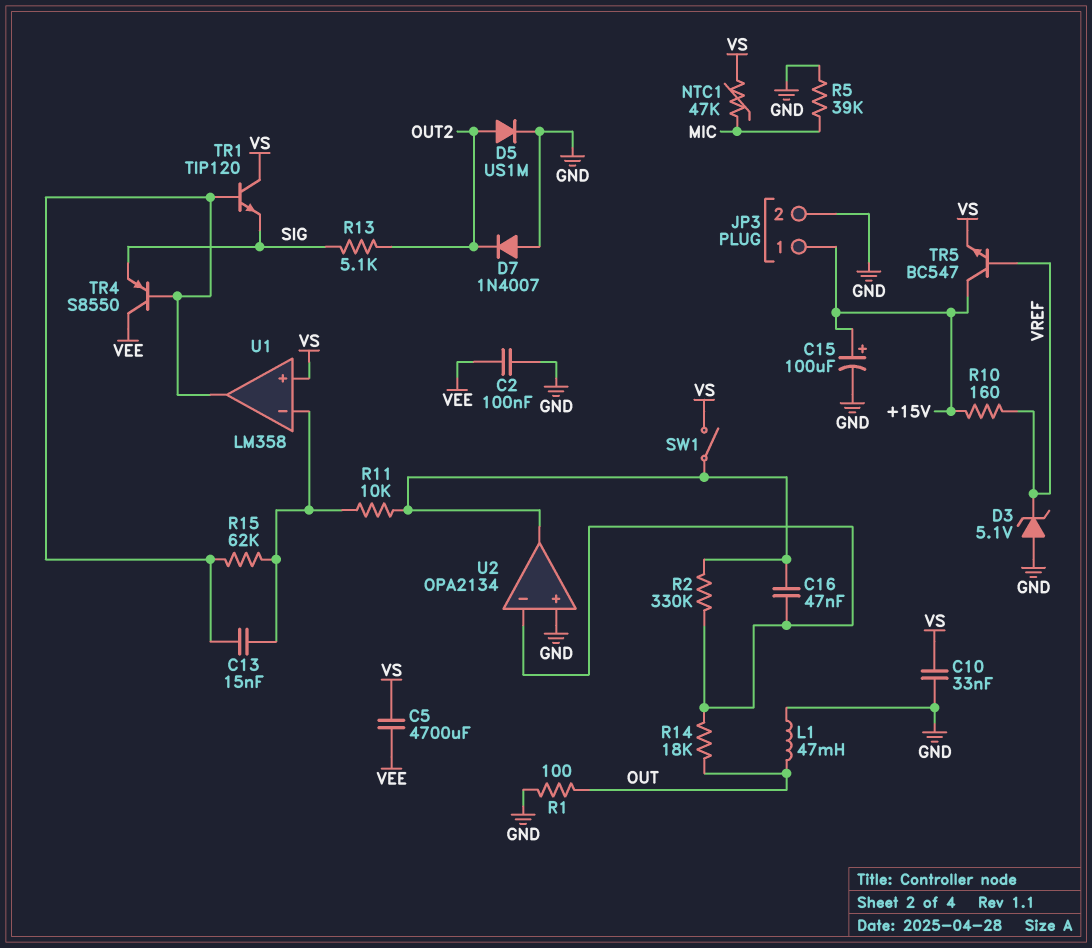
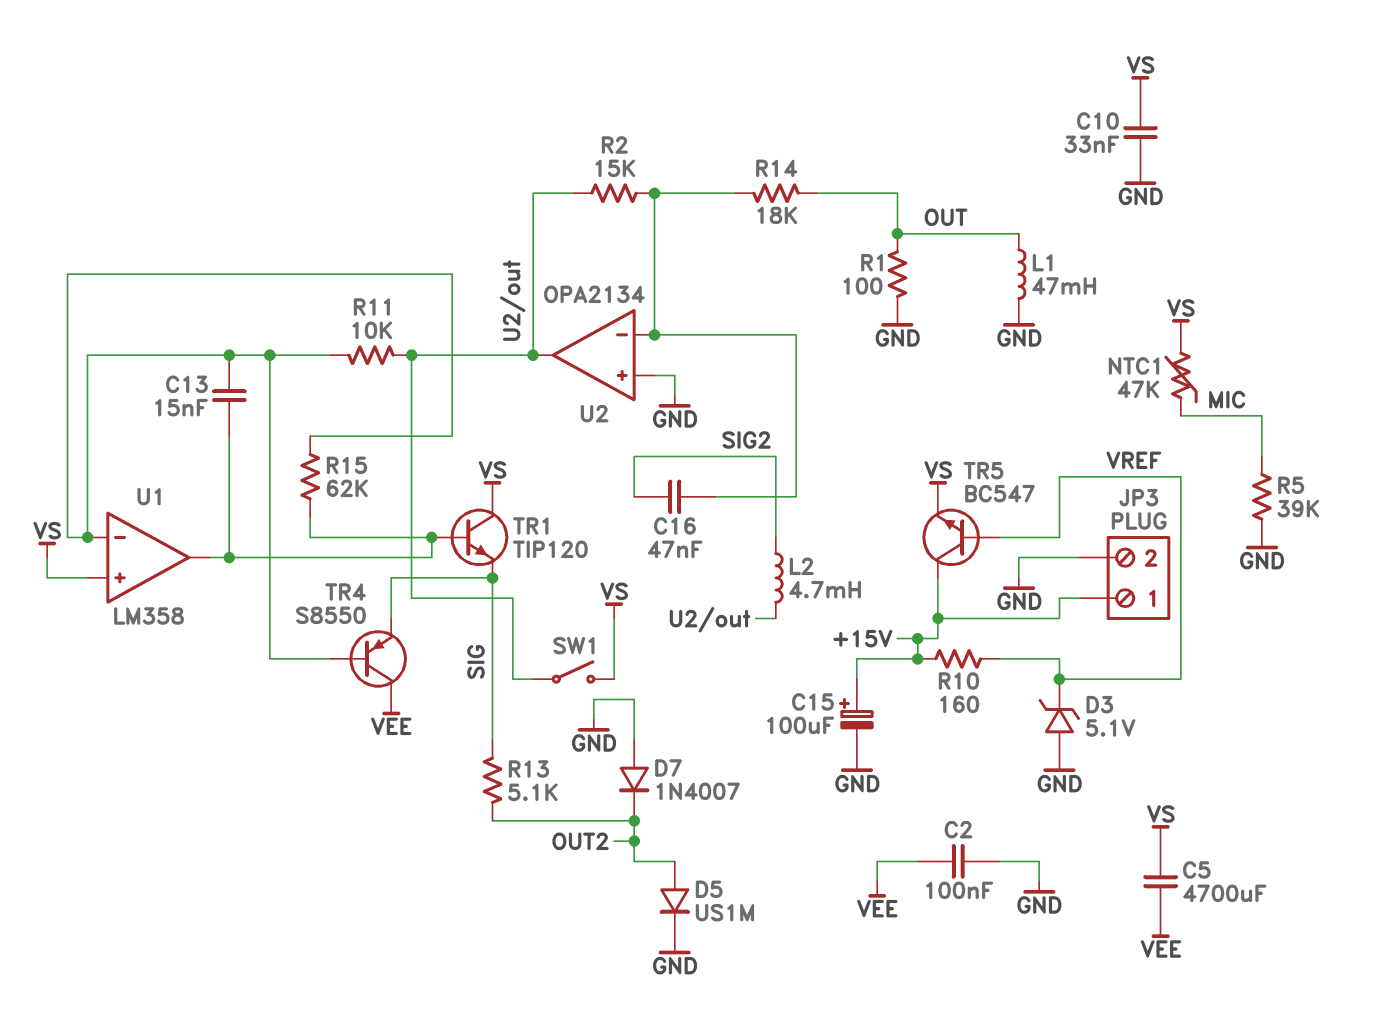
C16: 47nF (U2/in-, U2/out) -> 47nF (SIG2, U2/in-)
L2: none -> 4.7mH (SIG2, U2/out)
R2: 330k (U2/in-, U2/out) -> 15k (U2/in-, U2/out)
TR4: PNP S8550 (B U1/out, C VEE, E SIG) -> PNP S8550 (B U1/in-, C VEE, E SIG)

